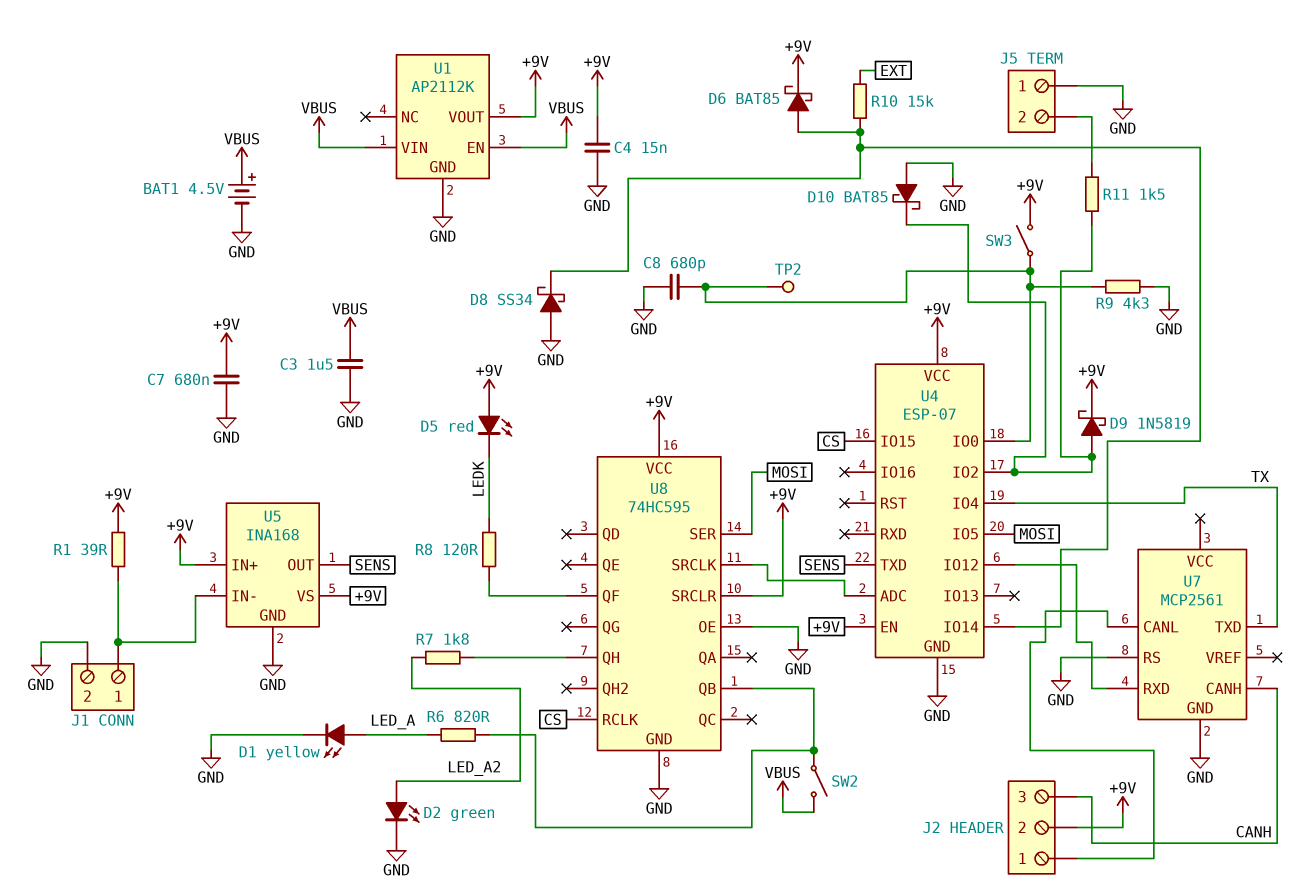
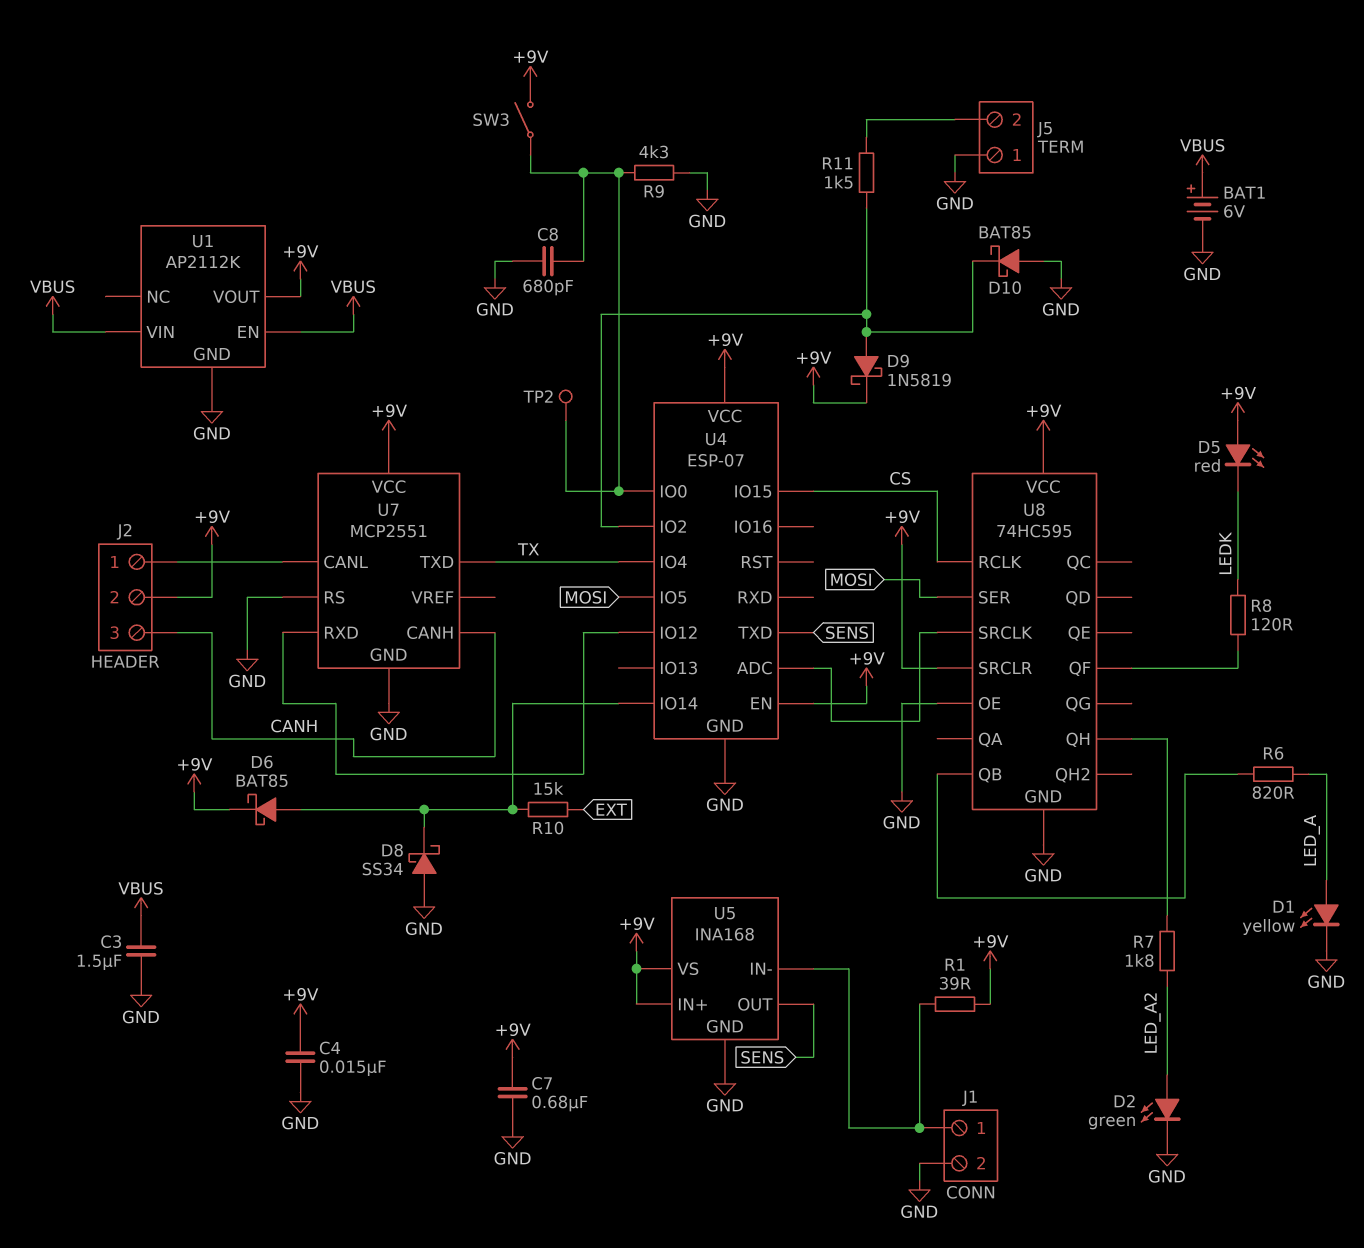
BAT1: 4.5V (plus VBUS, minus GND) -> 6V (plus VBUS, minus GND)
SW2: switch (U8/QB, VBUS) -> none
U7: MCP2561 -> MCP2551
U7 pin VCC: none -> +9V

